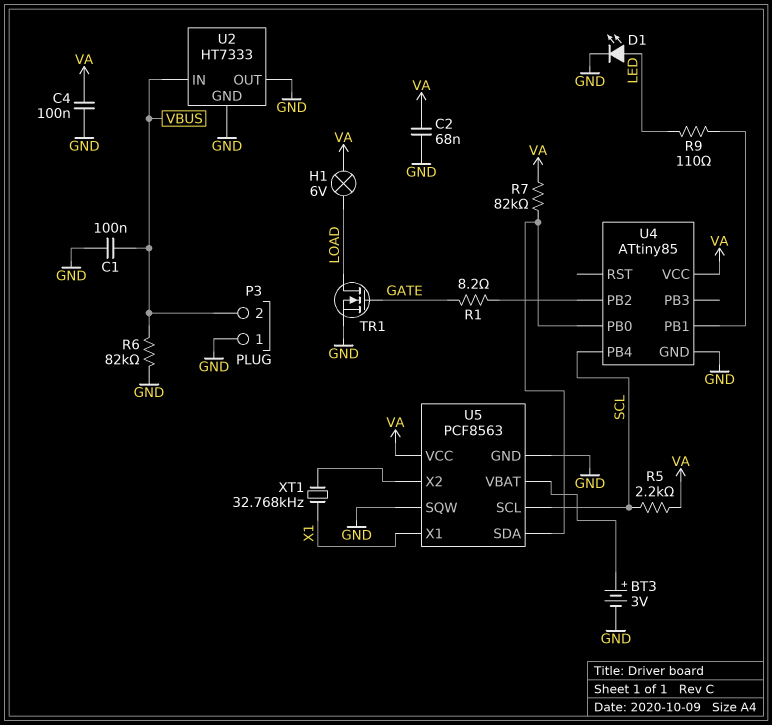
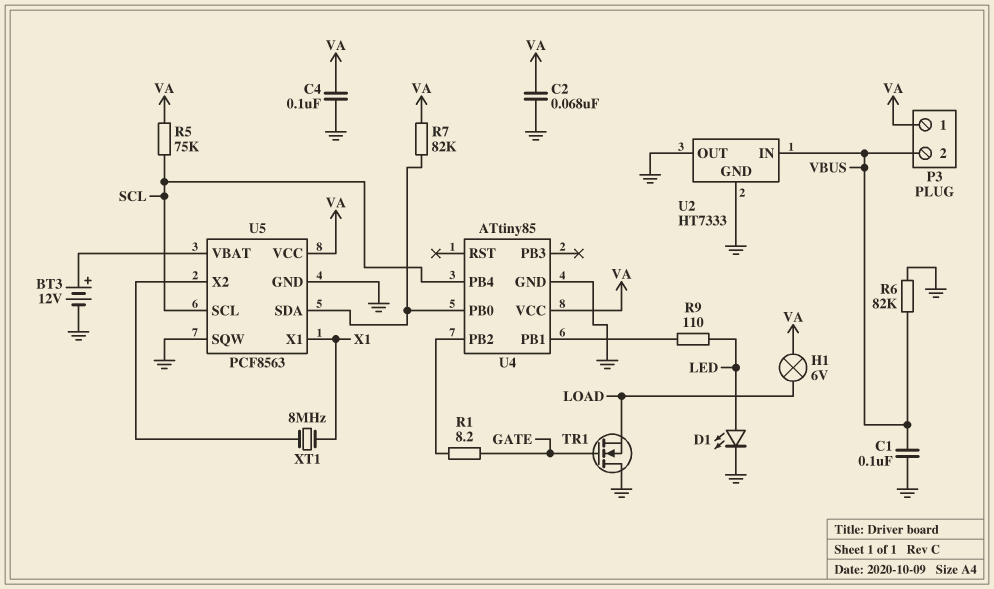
BT3: 3V (plus U5/VBAT, minus GND) -> 12V (plus U5/VBAT, minus GND)
P3 pin 1: GND -> VA
R5: 2.2k (SCL, VA) -> 75k (SCL, VA)
TR1: NMOS (G GATE, D LOAD, S GND) -> NMOS (G GATE, D GND, S LOAD)
XT1: 32.768kHz (U5/X2, X1) -> 8MHz (U5/X2, X1)

